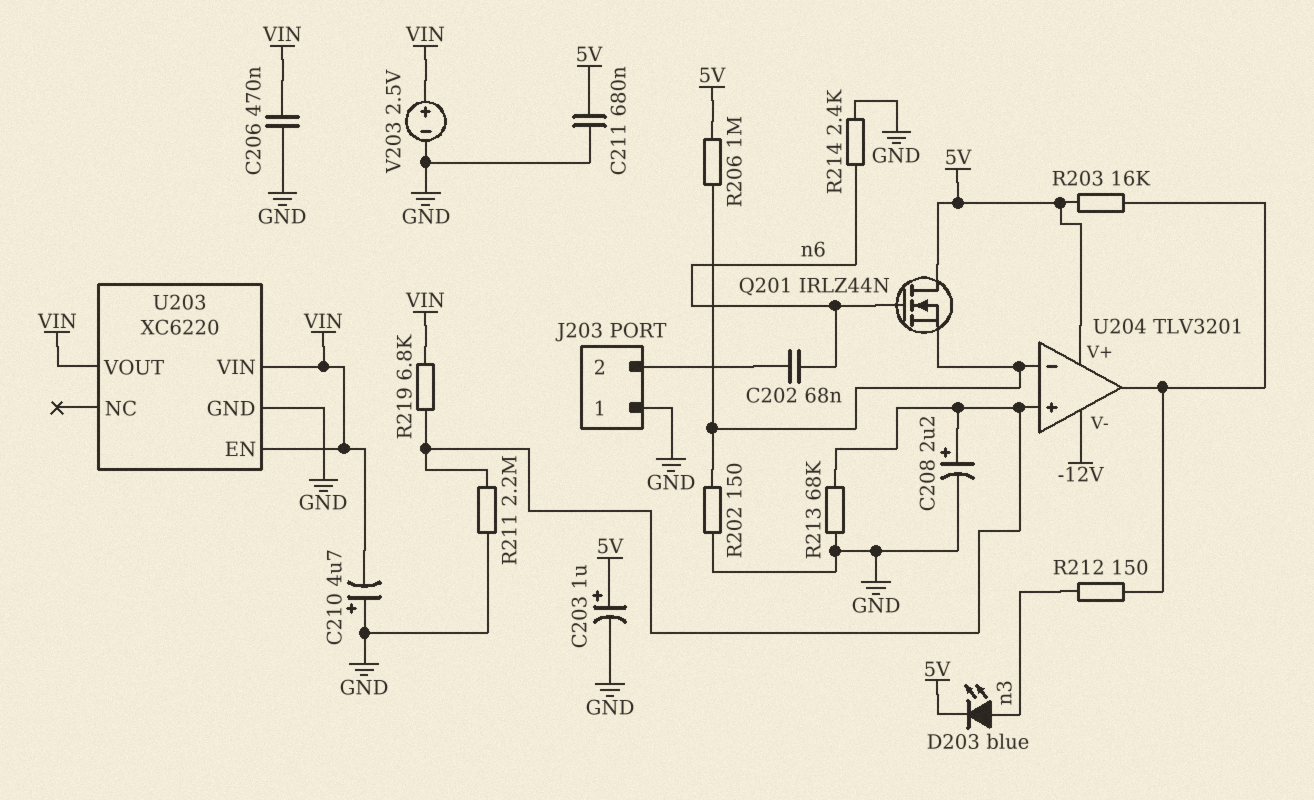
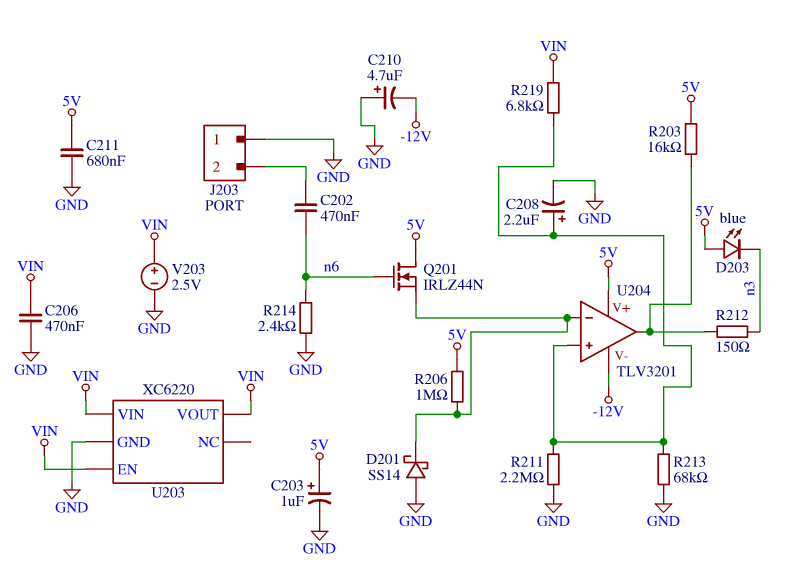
C202: 68nF (J203/2, n6) -> 470nF (J203/2, n6)
C210: 4.7uF (plus GND, minus VIN) -> 4.7uF (plus GND, minus -12V)
D201: none -> schottky SS14 (A GND, K U204/in-)
D203: LED blue (A n3, K 5V) -> LED blue (A 5V, K n3)
R202: 150 (GND, U204/in-) -> none

